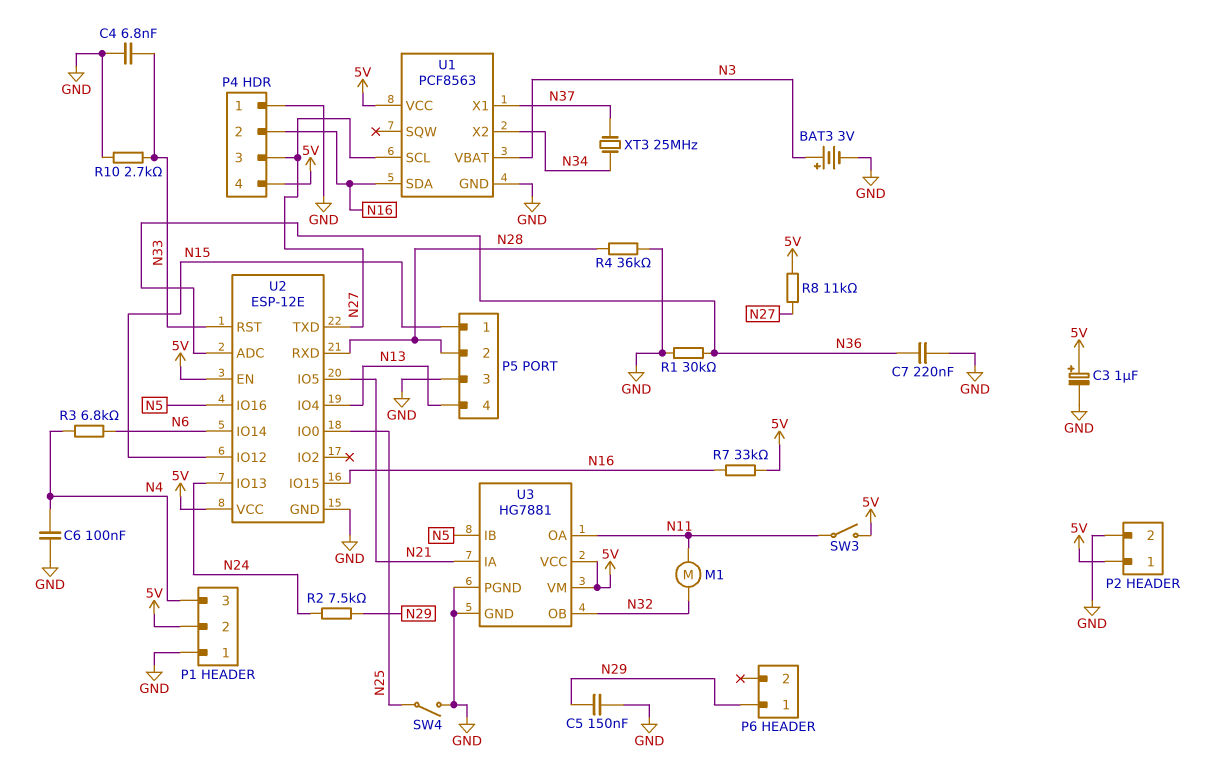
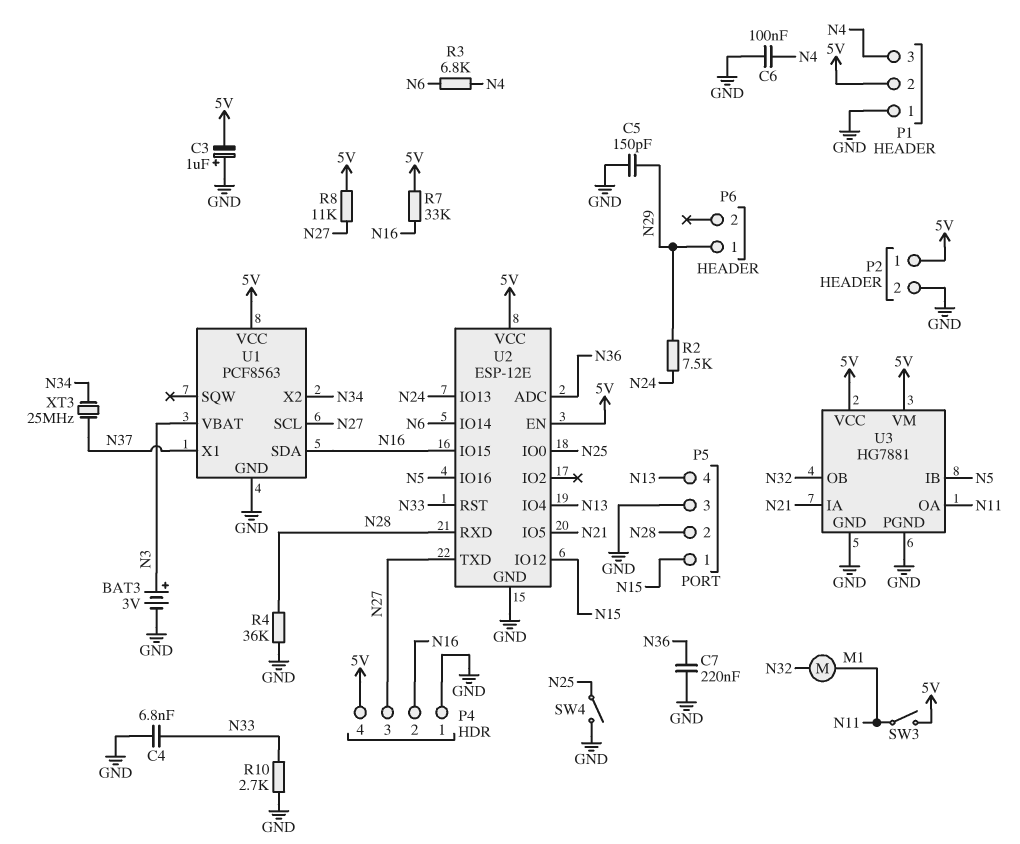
C3: 1uF (plus 5V, minus GND) -> 1uF (plus GND, minus 5V)
C5: 150nF (GND, N29) -> 150pF (GND, N29)
R1: 30k (GND, N36) -> none

